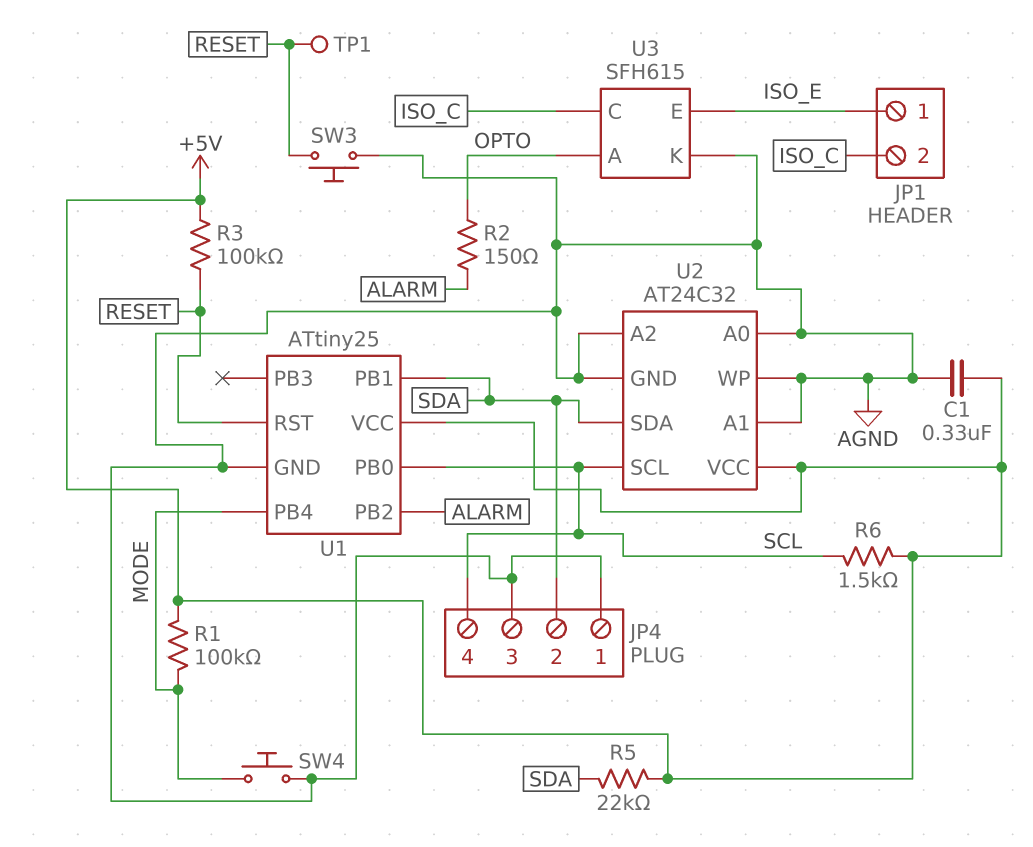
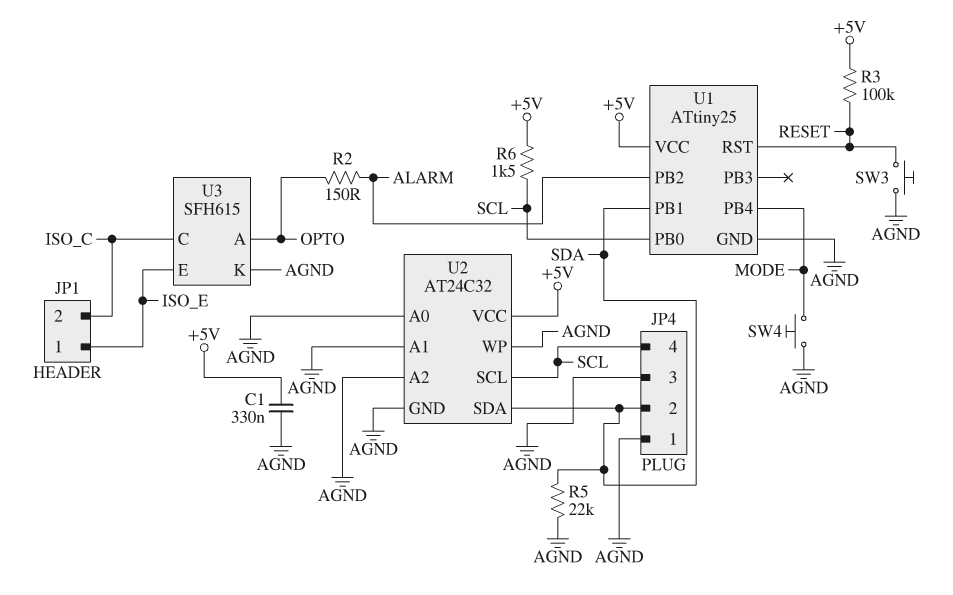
R1: 100k (+5V, MODE) -> none
R5: 22k (+5V, SDA) -> 22k (AGND, SDA)
TP1: test point (RESET) -> none

